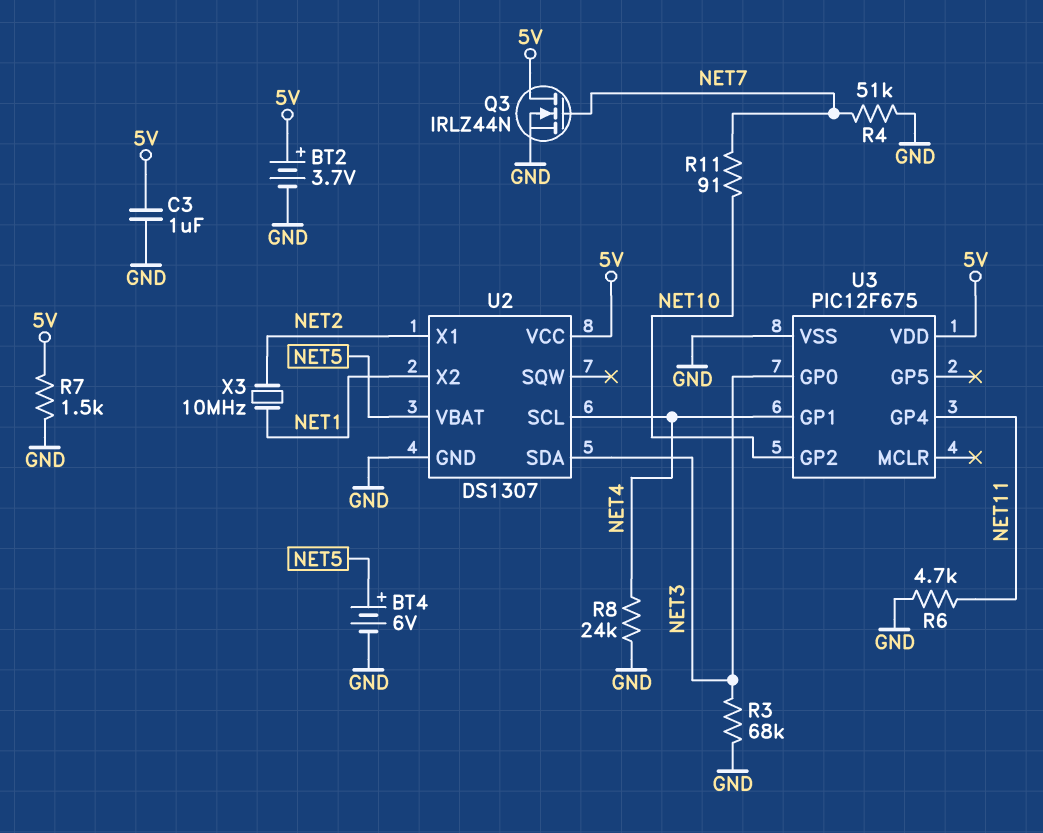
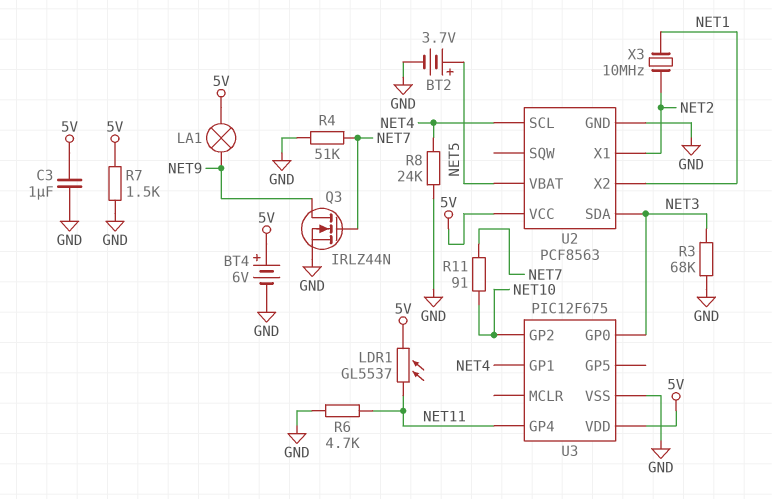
BT2: 3.7V (plus 5V, minus GND) -> 3.7V (plus NET5, minus GND)
BT4: 6V (plus NET5, minus GND) -> 6V (plus 5V, minus GND)
LA1: none -> lamp (5V, NET9)
LDR1: none -> GL5537 (5V, NET11)
Q3: NMOS IRLZ44N (G NET7, D 5V, S GND) -> NMOS IRLZ44N (G NET7, D NET9, S GND)
U2: DS1307 -> PCF8563

